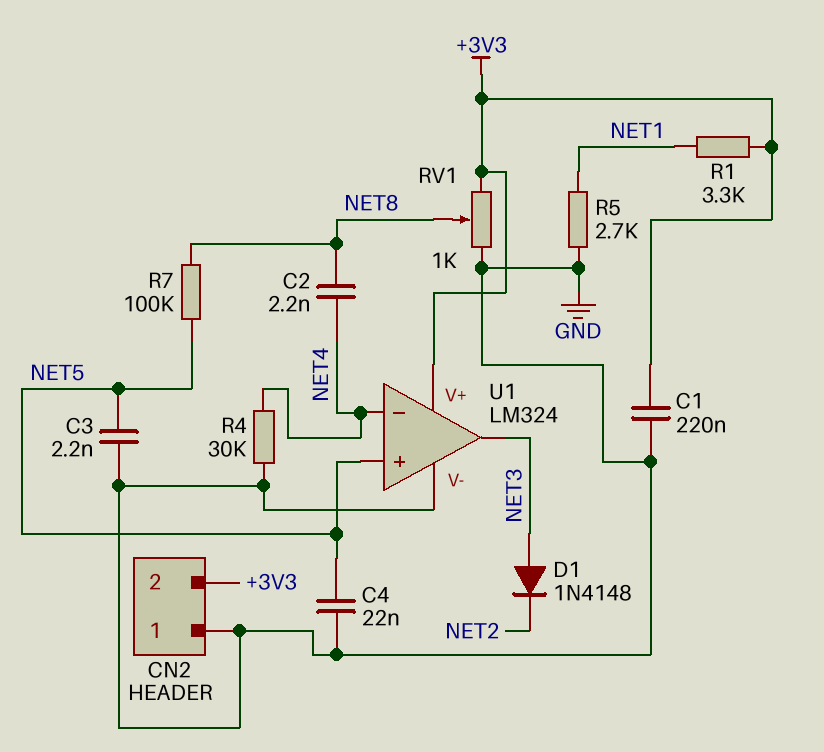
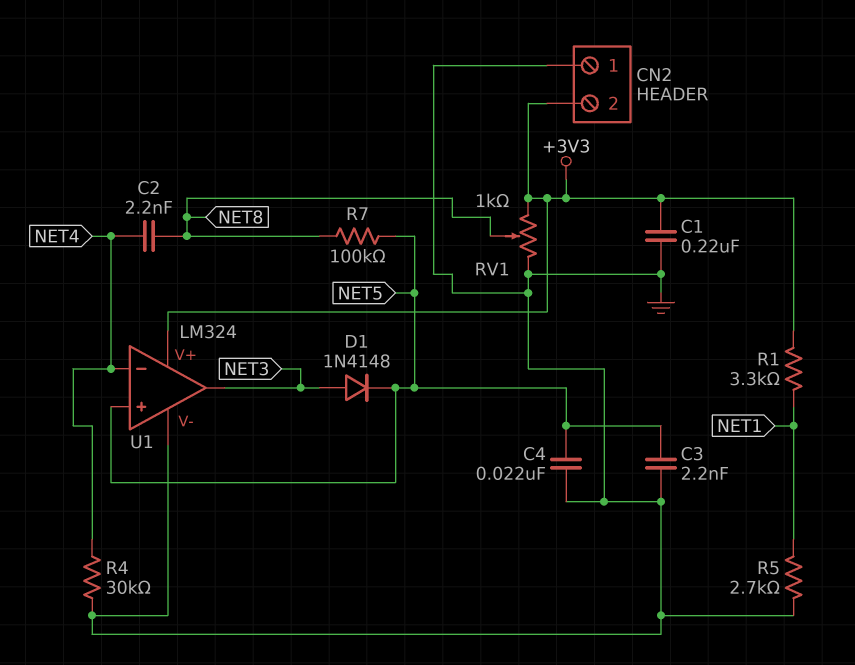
D1: diode 1N4148 (A NET3, K NET2) -> diode 1N4148 (A NET3, K NET5)

